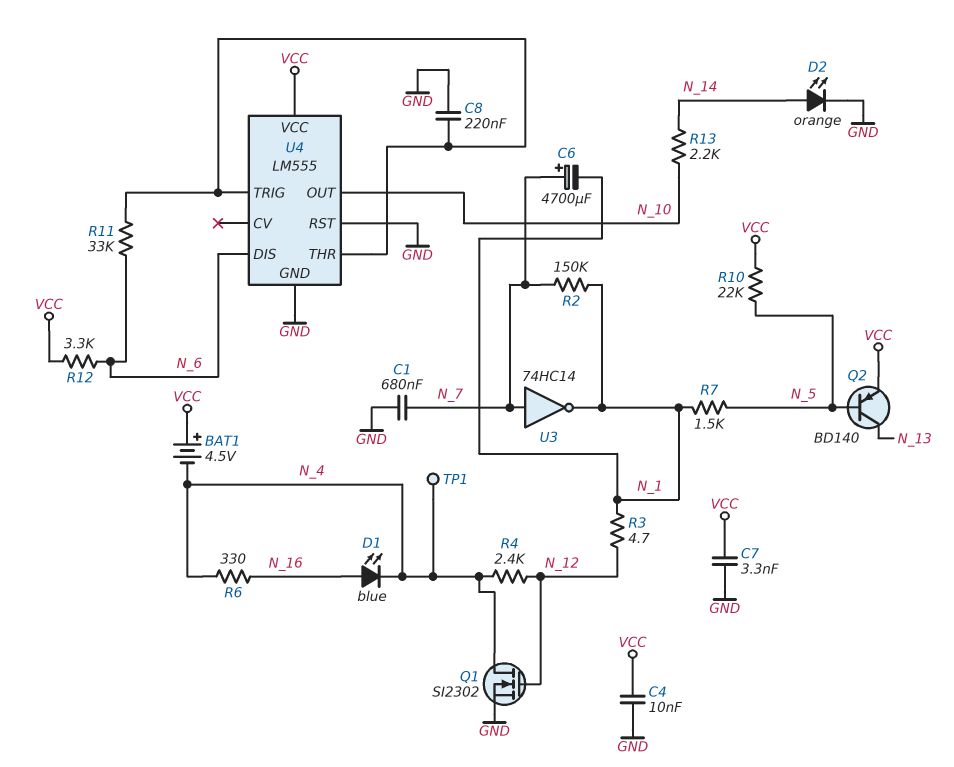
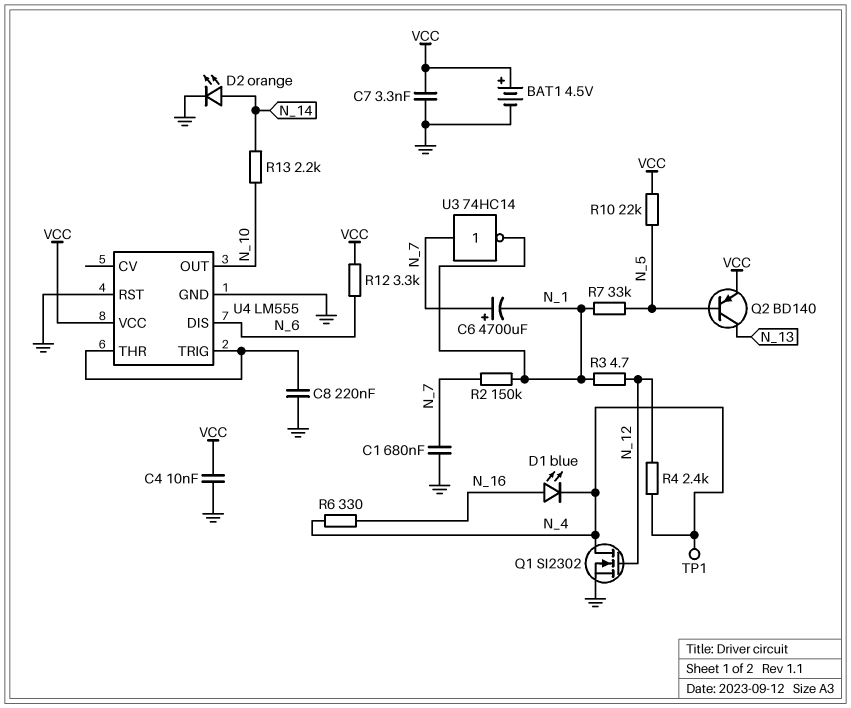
BAT1: 4.5V (plus VCC, minus N_4) -> 4.5V (plus VCC, minus GND)
R7: 1.5k (N_1, N_5) -> 33k (N_1, N_5)
R11: 33k (N_6, U4/THR) -> none

